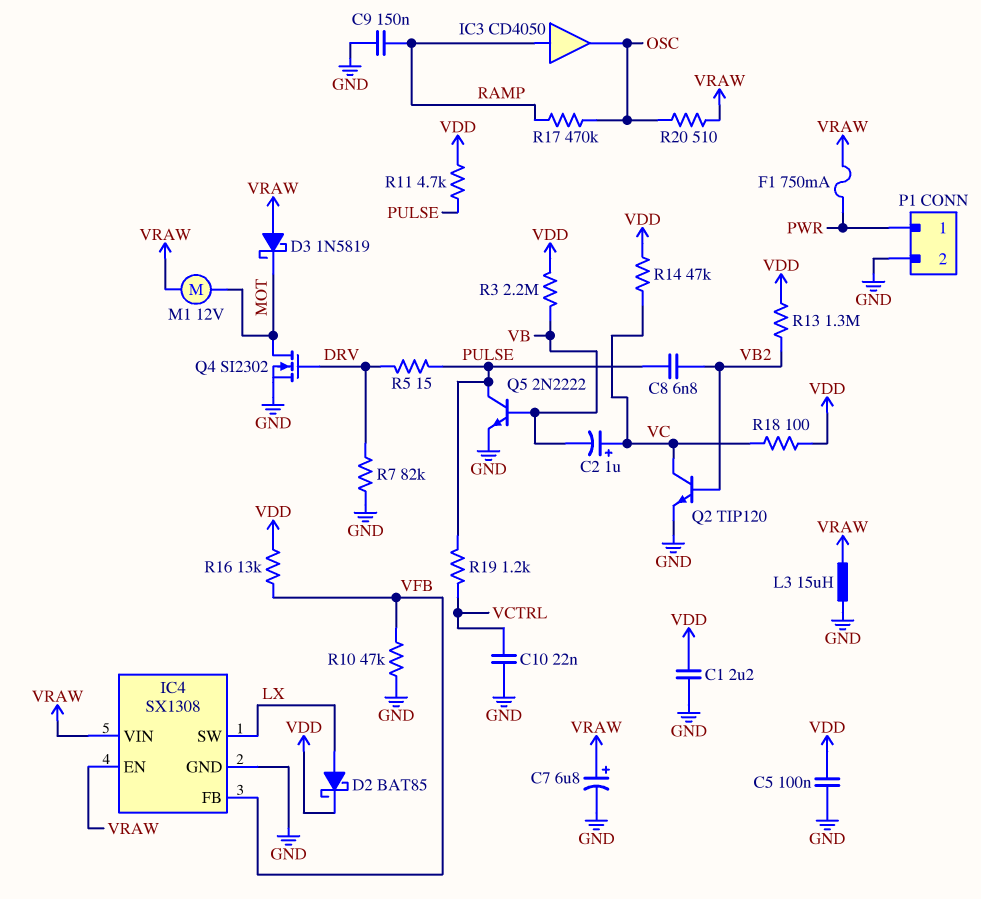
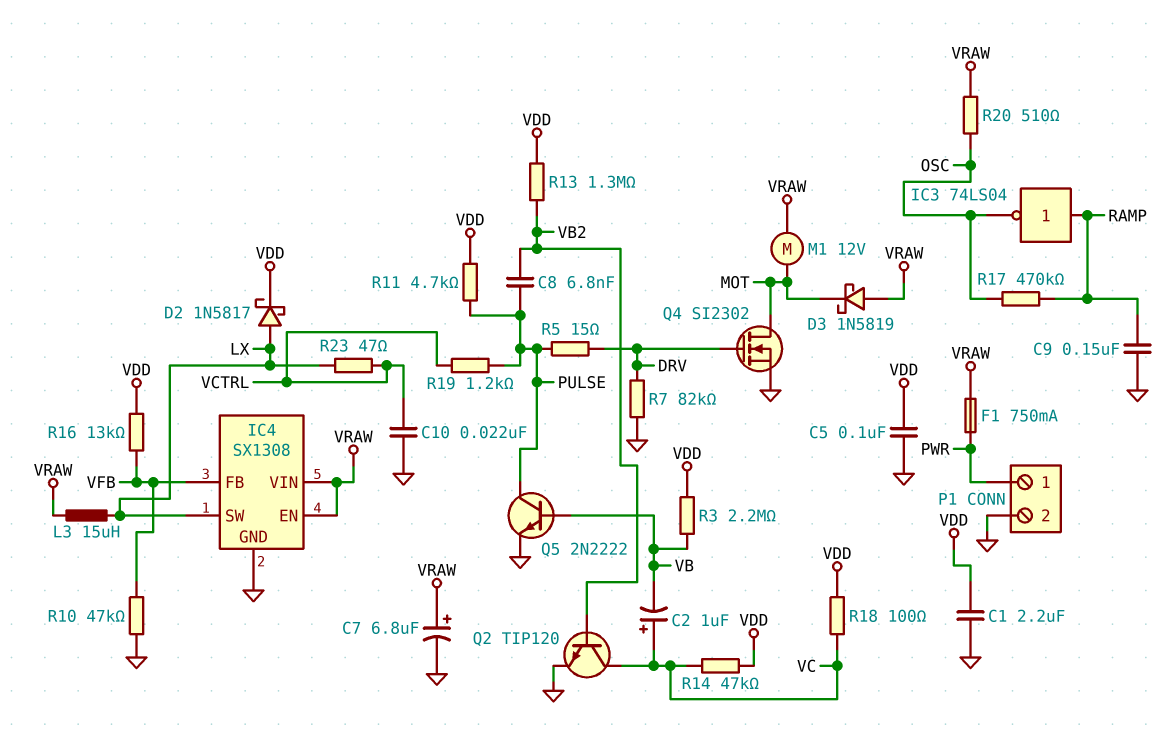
D2: schottky BAT85 (A LX, K VDD) -> schottky 1N5817 (A LX, K VDD)
IC3: buffer CD4050 (in RAMP, out OSC) -> NOT 74LS04 (in RAMP, out OSC)
L3: 15uH (GND, VRAW) -> 15uH (LX, VRAW)
R23: none -> 47 (LX, VCTRL)

